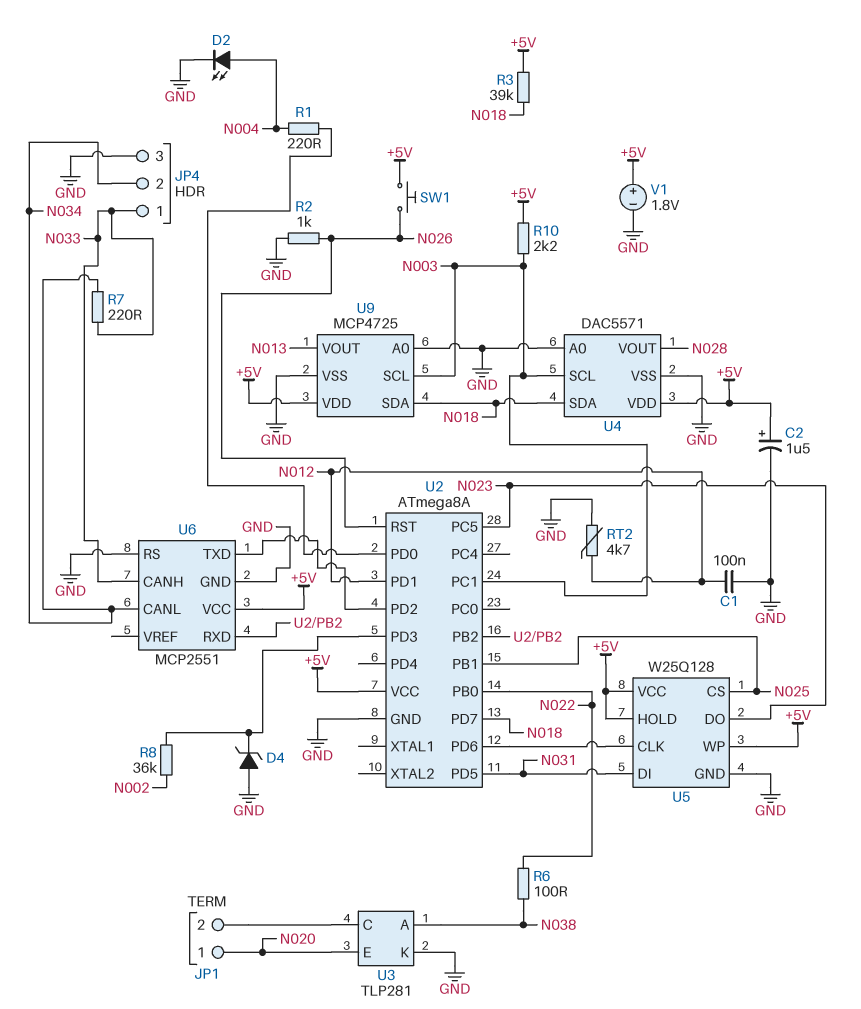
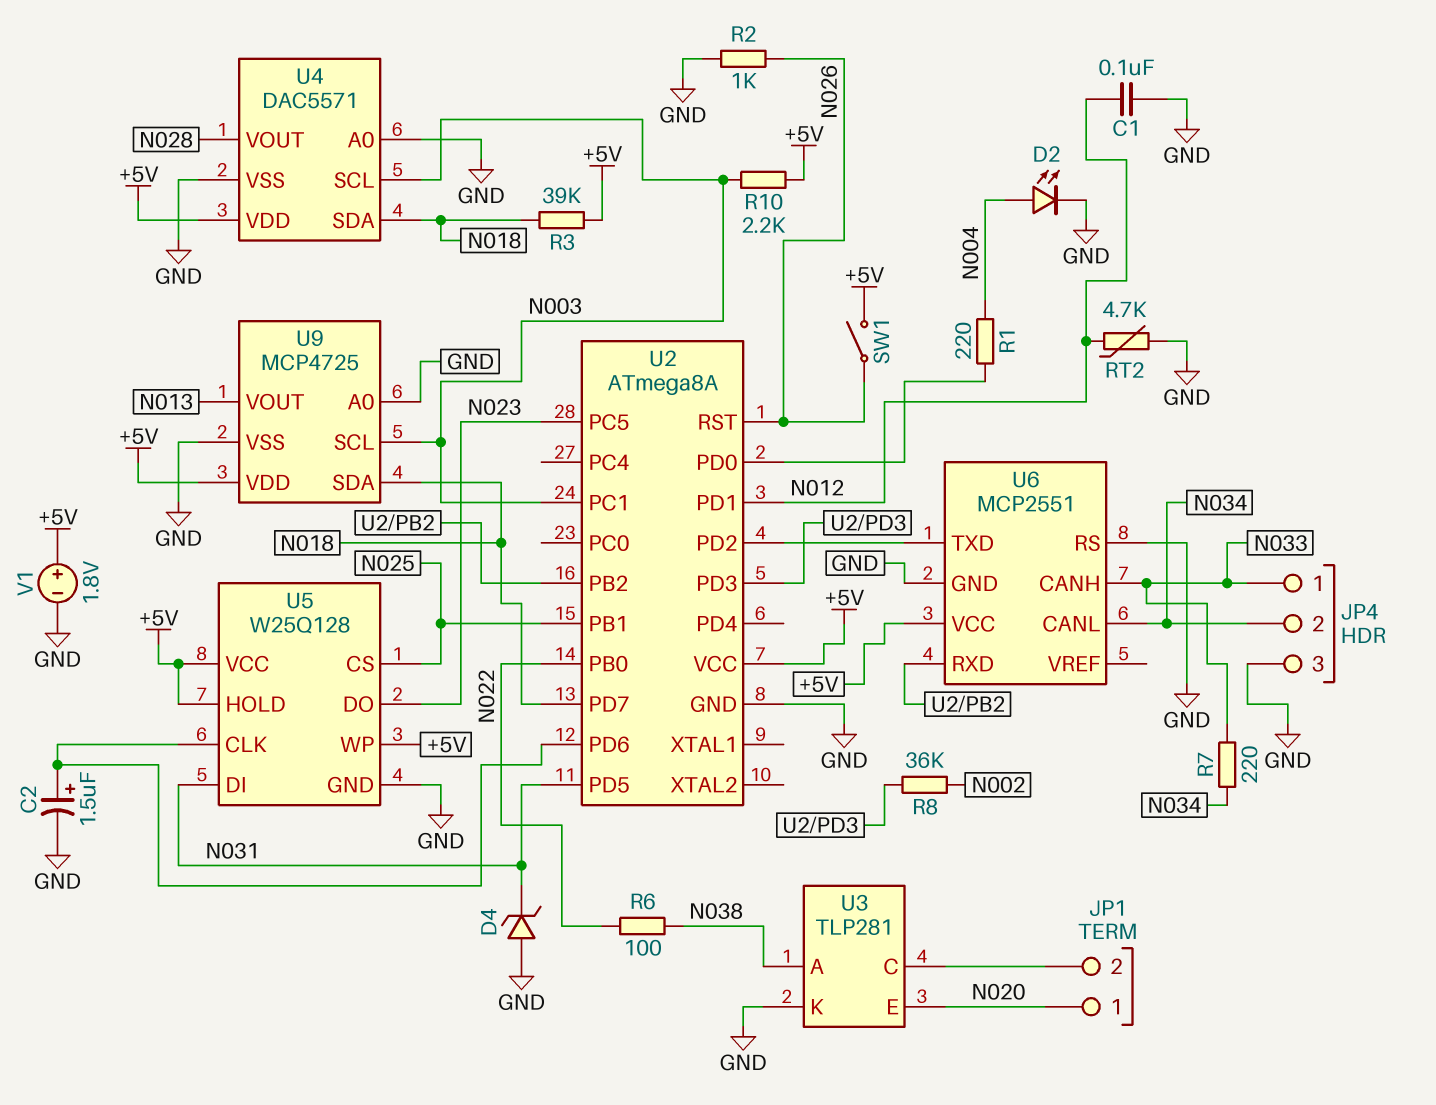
C2: 1.5uF (plus +5V, minus GND) -> 1.5uF (plus U2/PD6, minus GND)
D4: zener (A GND, K U2/PD3) -> zener (A GND, K N031)
SW1: button (+5V, N026) -> switch (+5V, N026)

